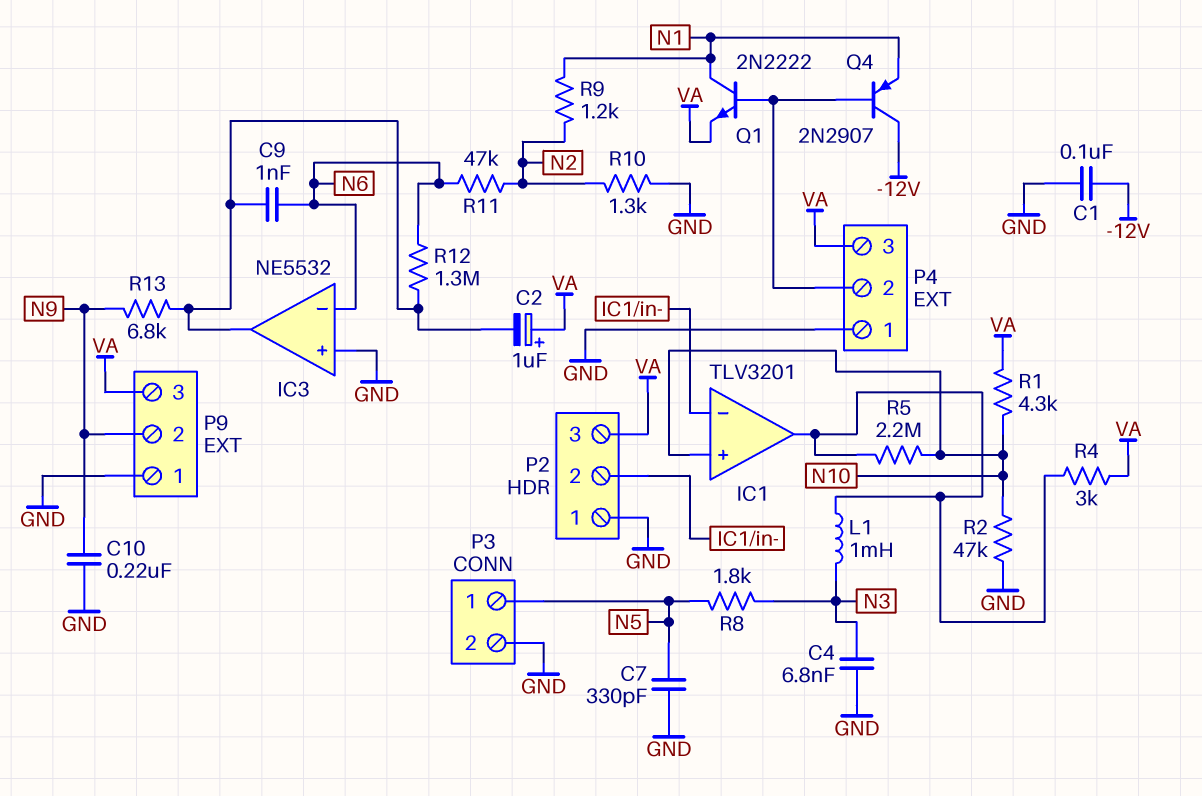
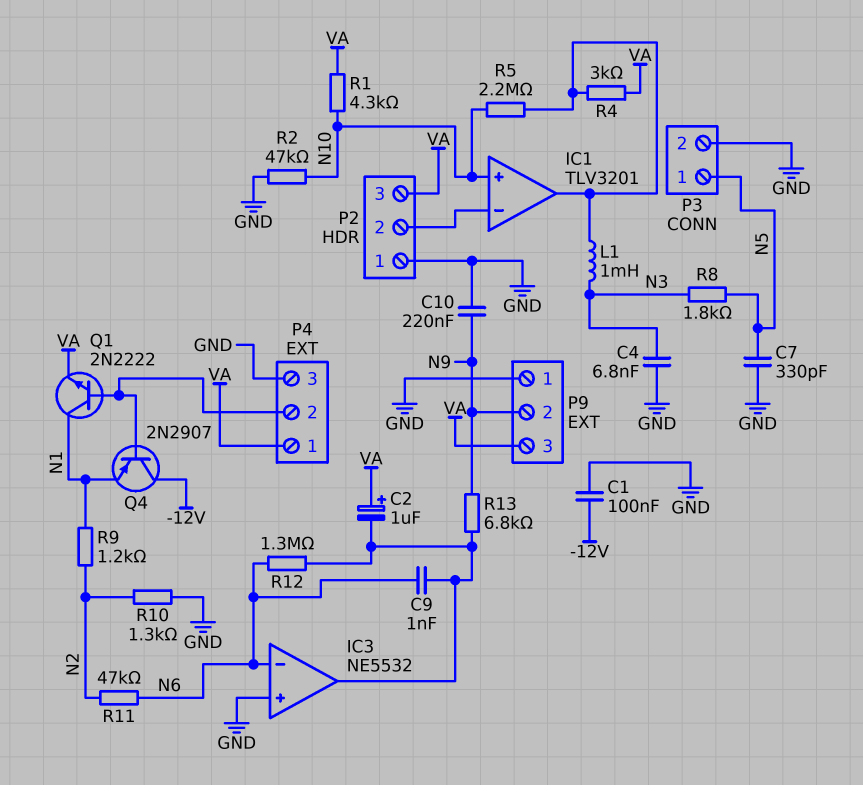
P4 pin 1: GND -> VA
P4 pin 3: VA -> GND

